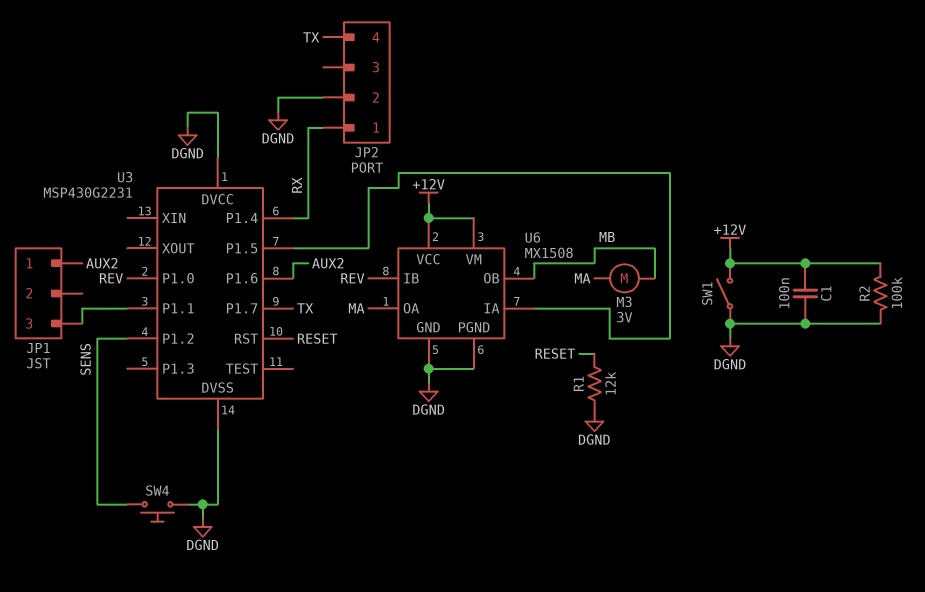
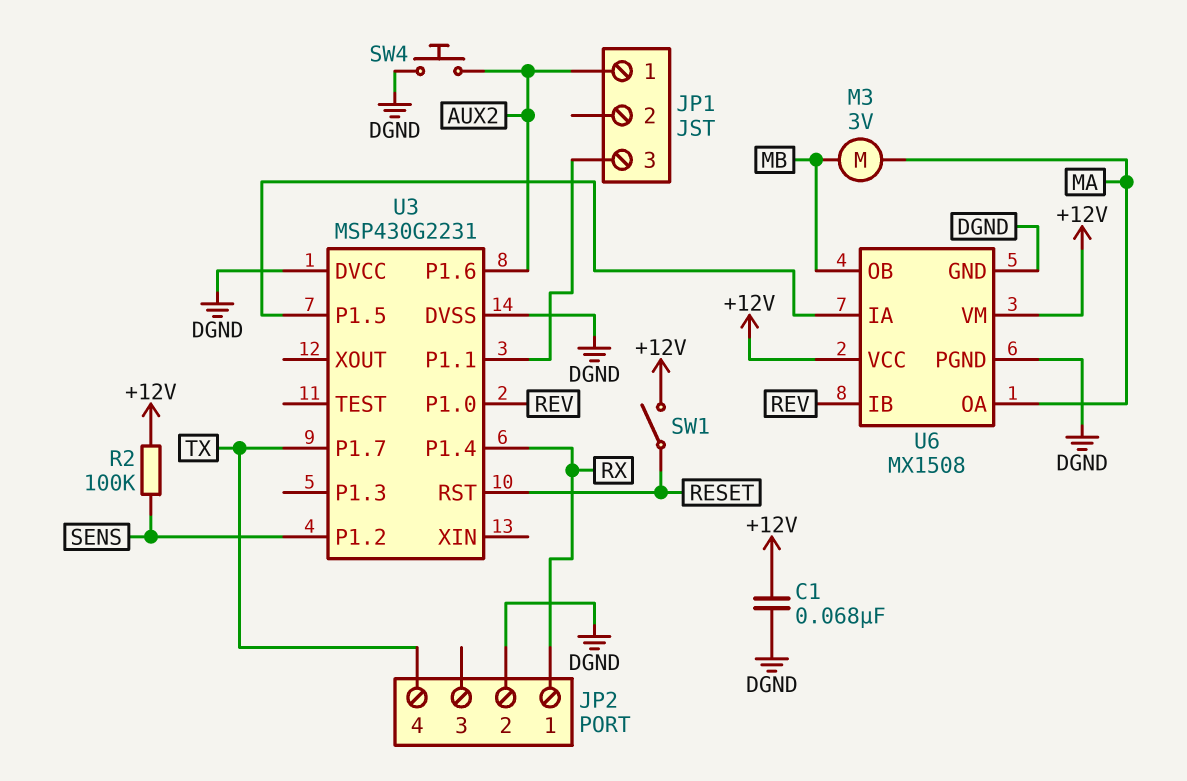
C1: 100nF (+12V, DGND) -> 68nF (+12V, DGND)
R1: 12k (DGND, RESET) -> none
R2: 100k (+12V, DGND) -> 100k (+12V, SENS)
SW1: switch (+12V, DGND) -> switch (+12V, RESET)
SW4: button (DGND, SENS) -> button (AUX2, DGND)

